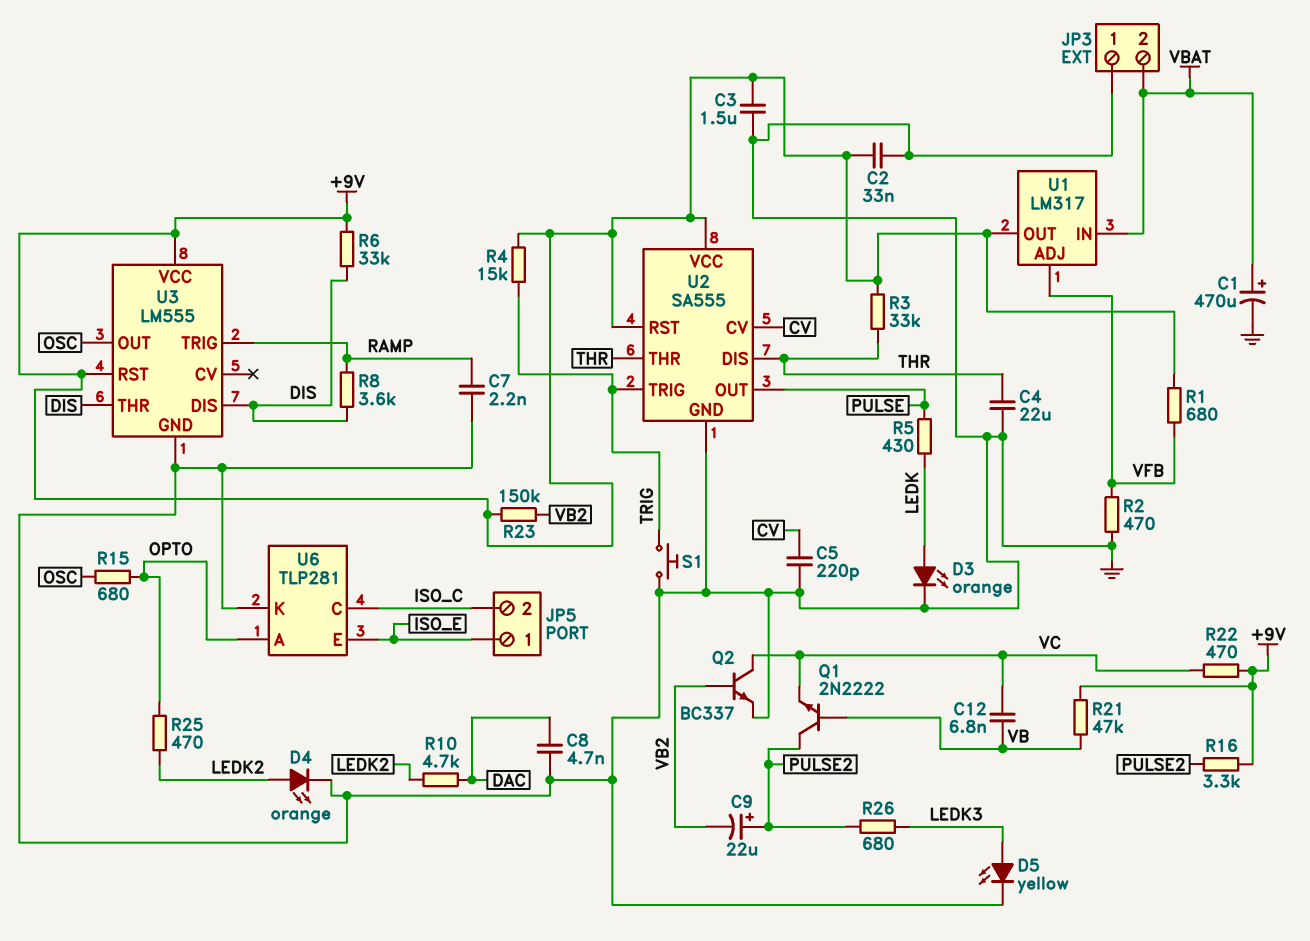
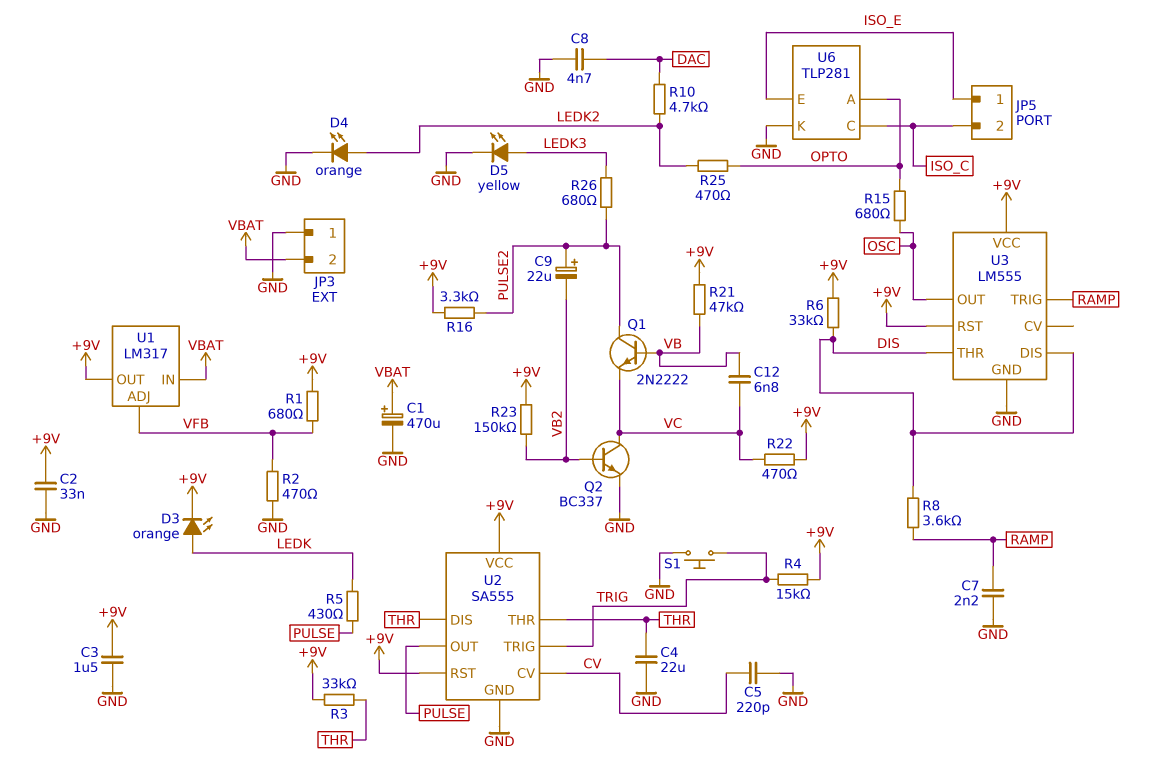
D3: LED orange (A LEDK, K GND) -> LED orange (A LEDK, K +9V)

